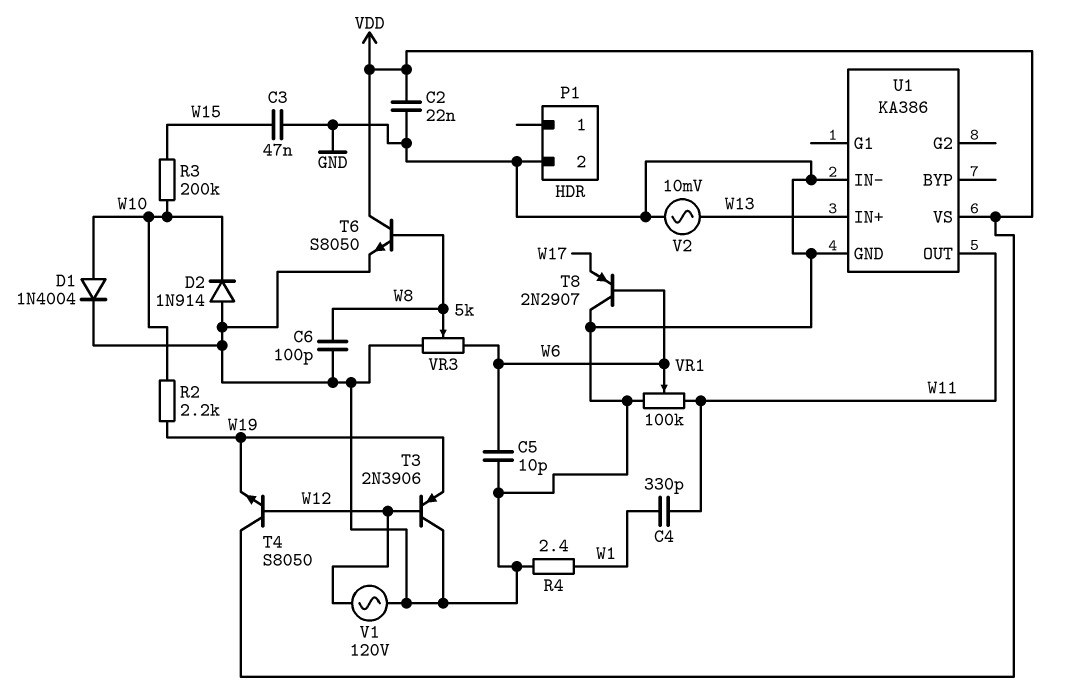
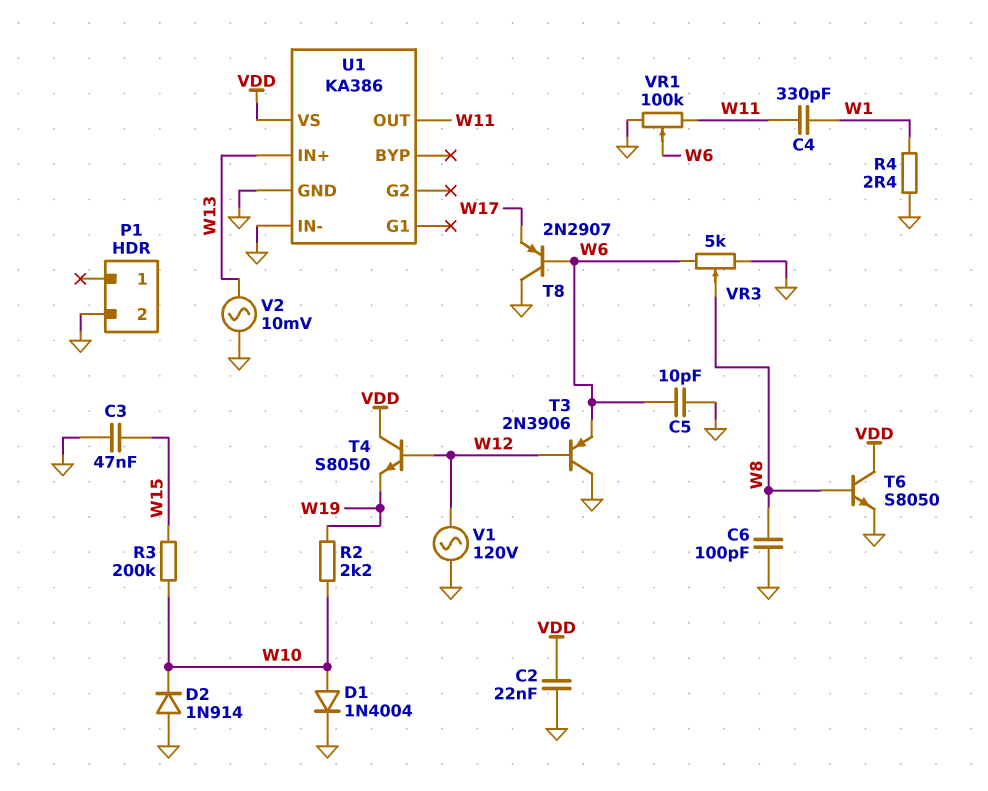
T3: PNP 2N3906 (B W12, C GND, E W19) -> PNP 2N3906 (B W12, C GND, E W6)

